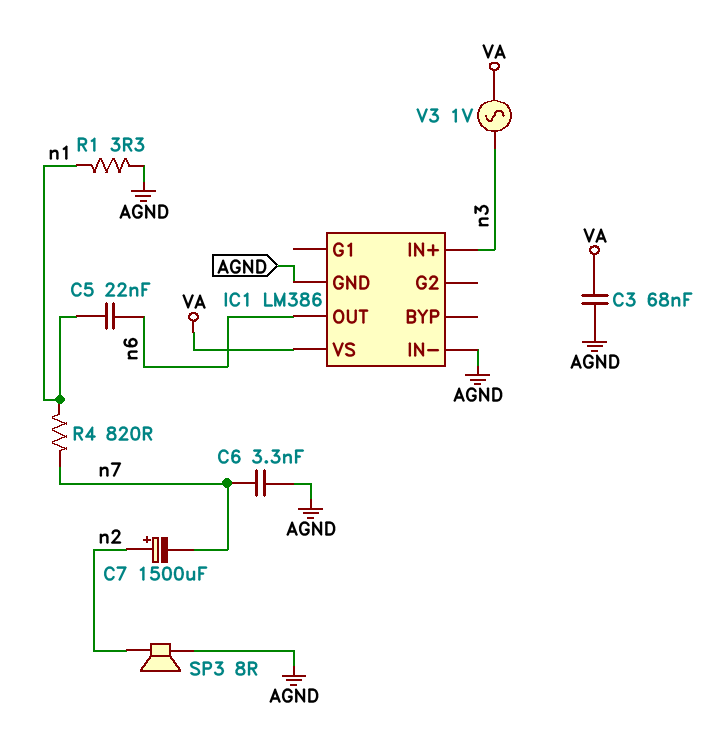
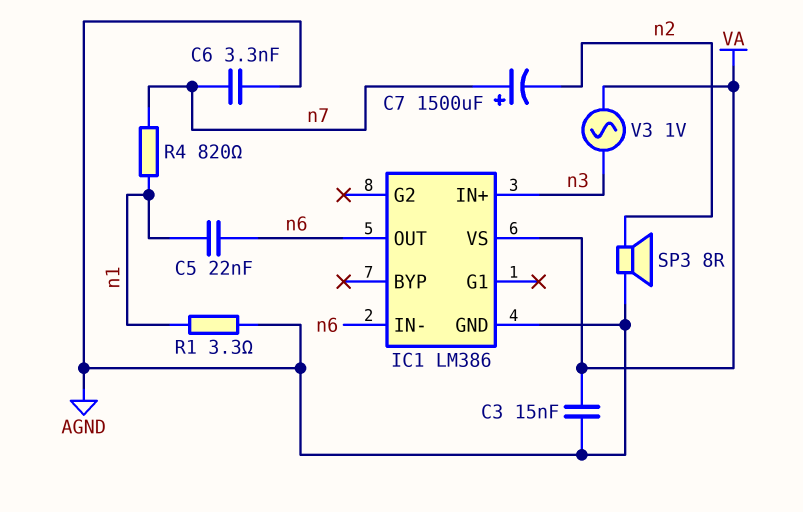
C3: 68nF (AGND, VA) -> 15nF (AGND, VA)
C7: 1500uF (plus n2, minus n7) -> 1500uF (plus n7, minus n2)
IC1 pin IN-: AGND -> n6

